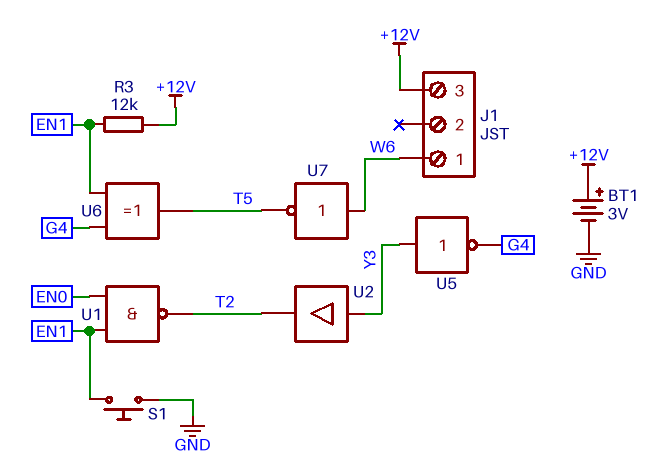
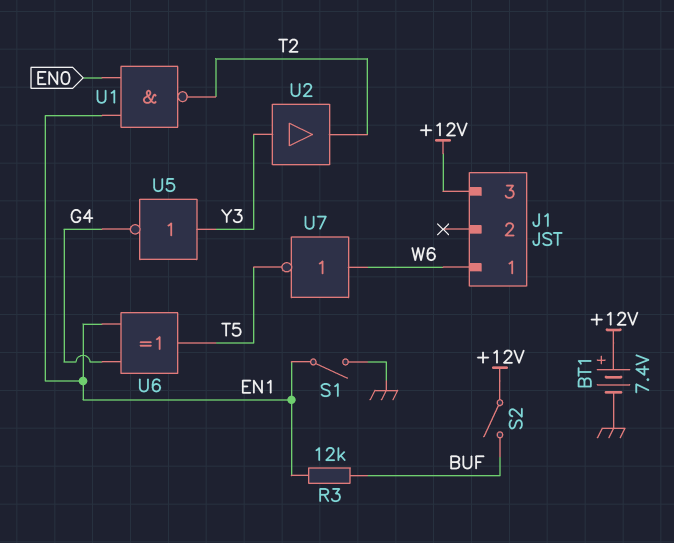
BT1: 3V (plus +12V, minus GND) -> 7.4V (plus +12V, minus GND)
R3: 12k (+12V, EN1) -> 12k (BUF, EN1)
S1: button (EN1, GND) -> switch (EN1, GND)
S2: none -> switch (+12V, BUF)

